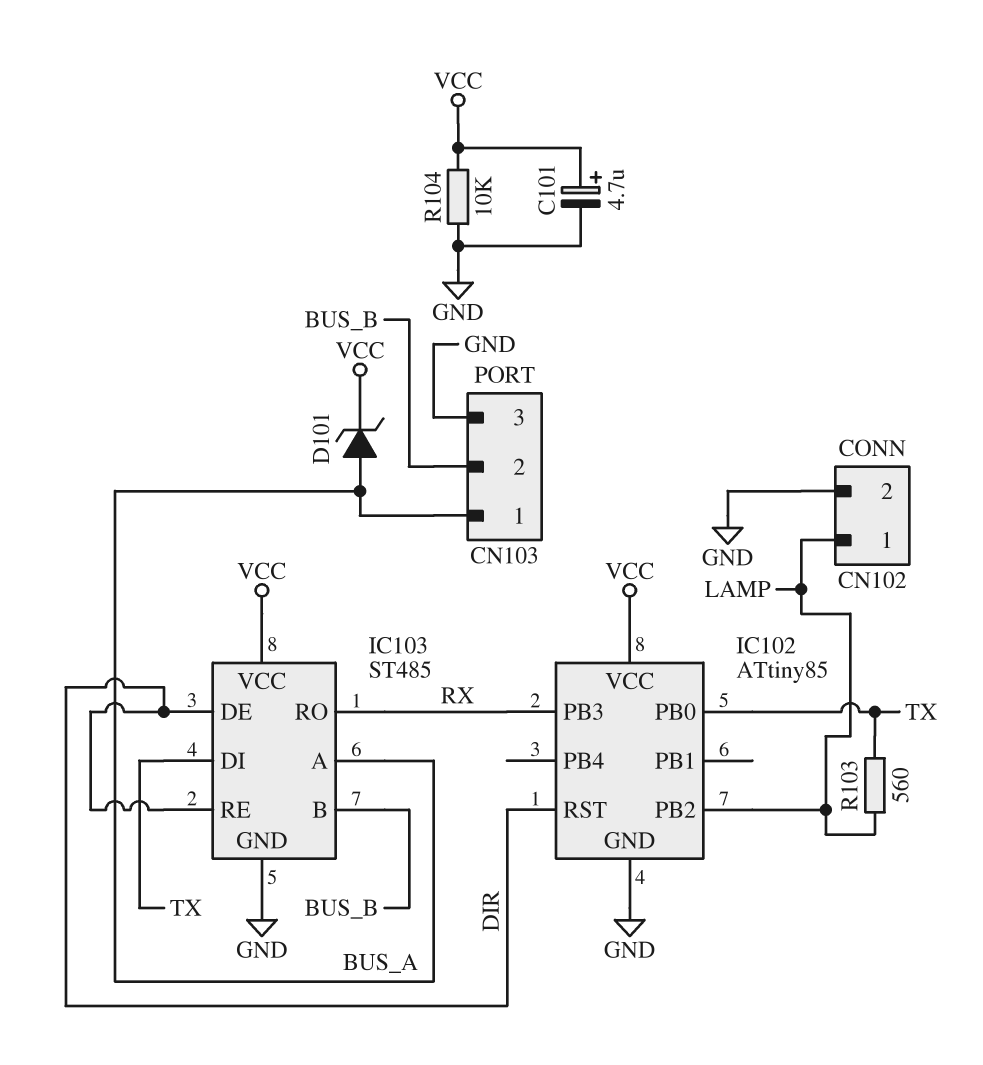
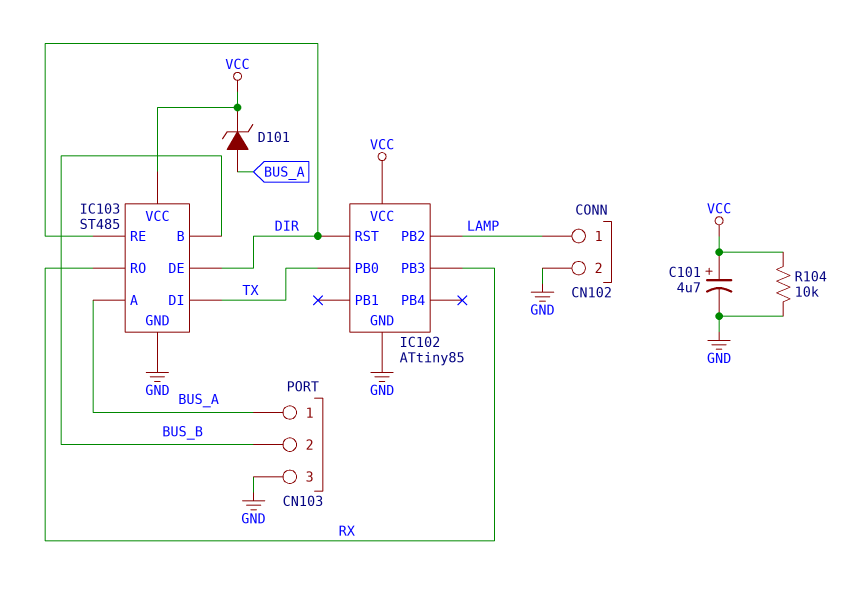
R103: 560 (LAMP, TX) -> none

